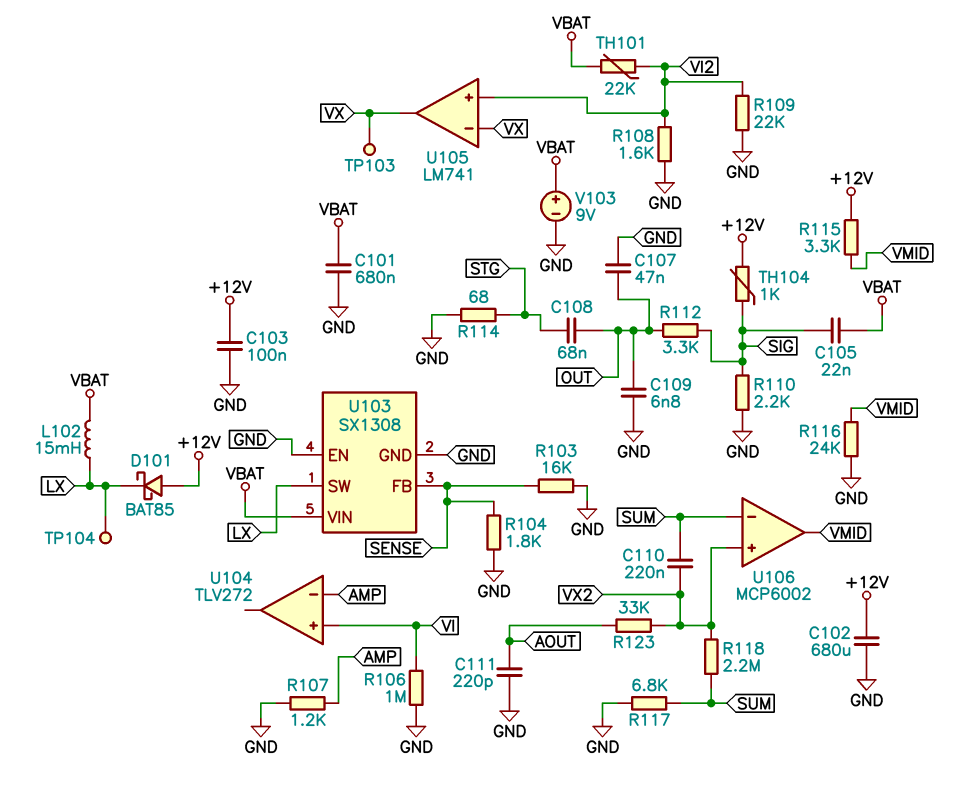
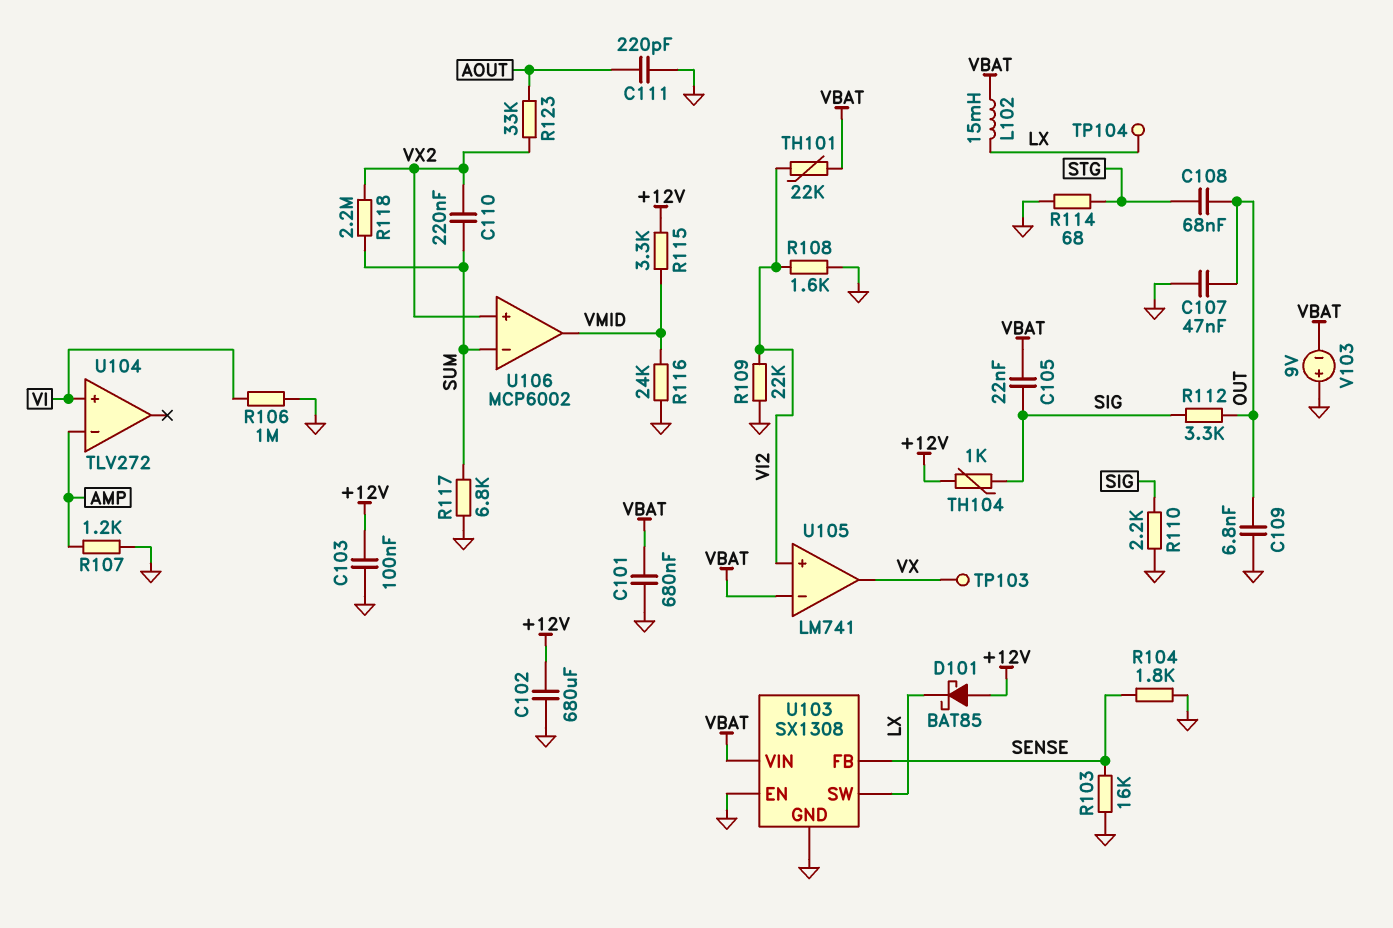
U105 pin in-: VX -> VBAT
V103: 9V (plus VBAT, minus GND) -> 9V (plus GND, minus VBAT)

